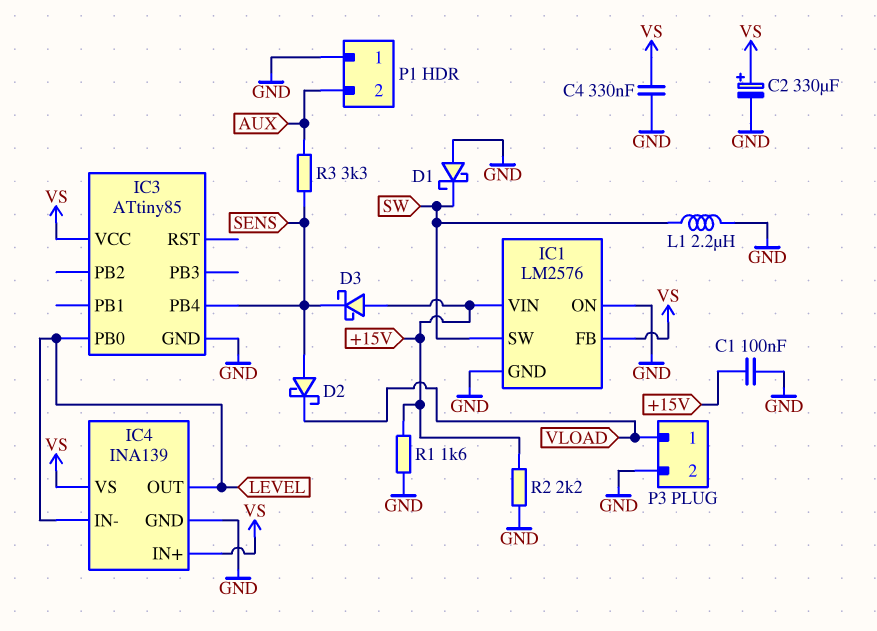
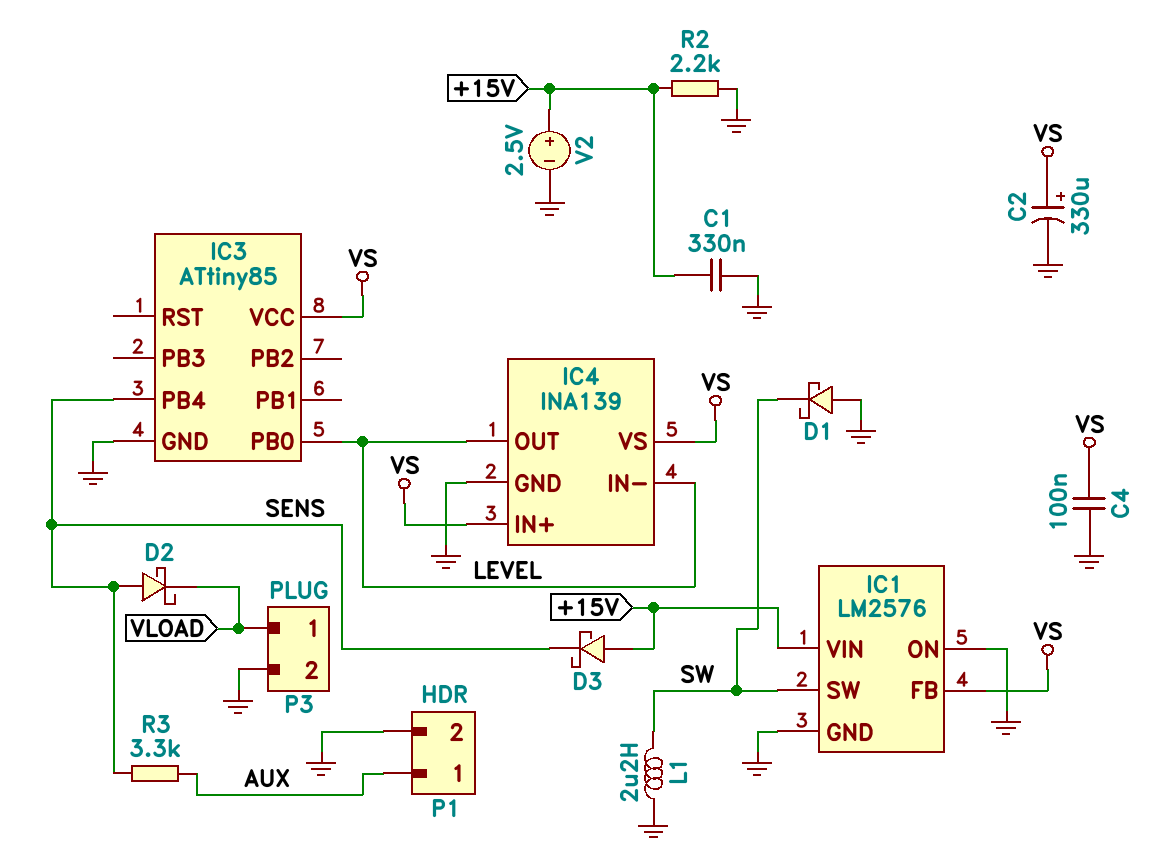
C1: 100nF (+15V, GND) -> 330nF (+15V, GND)
C4: 330nF (GND, VS) -> 100nF (GND, VS)
P1 pin 1: GND -> AUX
P1 pin 2: AUX -> GND
R1: 1.6k (+15V, GND) -> none
V2: none -> 2.5V (plus +15V, minus GND)

